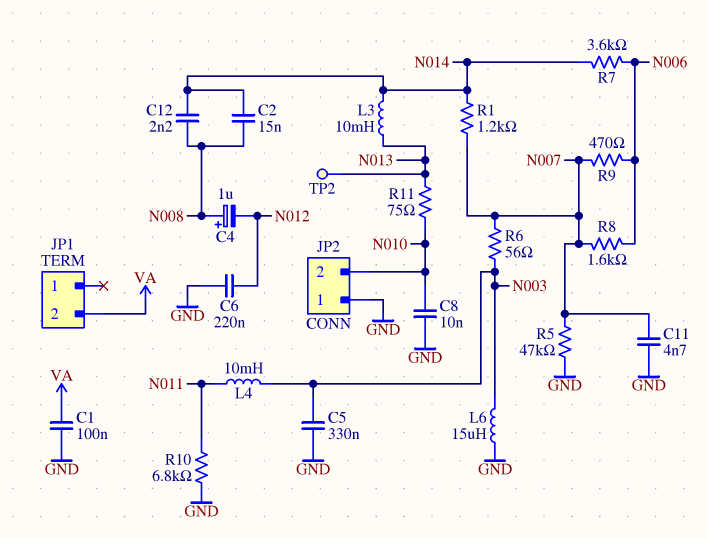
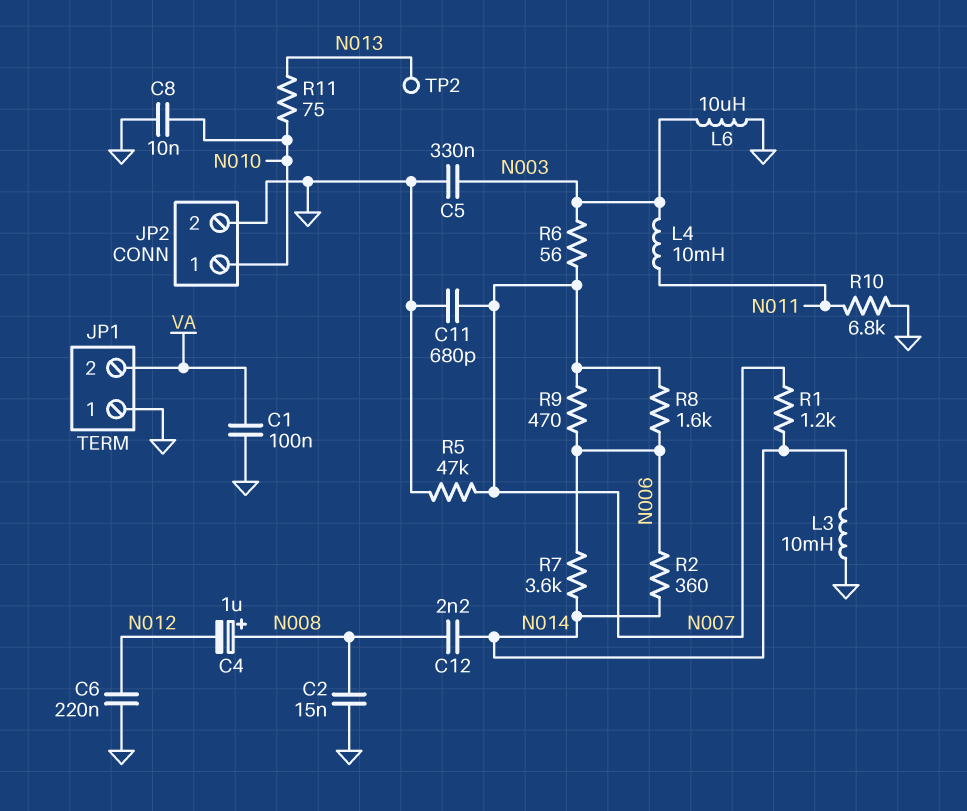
C2: 15nF (N008, N014) -> 15nF (GND, N008)
C11: 4.7nF (GND, N007) -> 680pF (GND, N007)
JP1 pin 1: none -> GND
JP2 pin 1: GND -> N010
JP2 pin 2: N010 -> GND
L3: 10mH (N013, N014) -> 10mH (GND, N014)
L6: 15uH (GND, N003) -> 10uH (GND, N003)
R2: none -> 360 (N006, N014)

